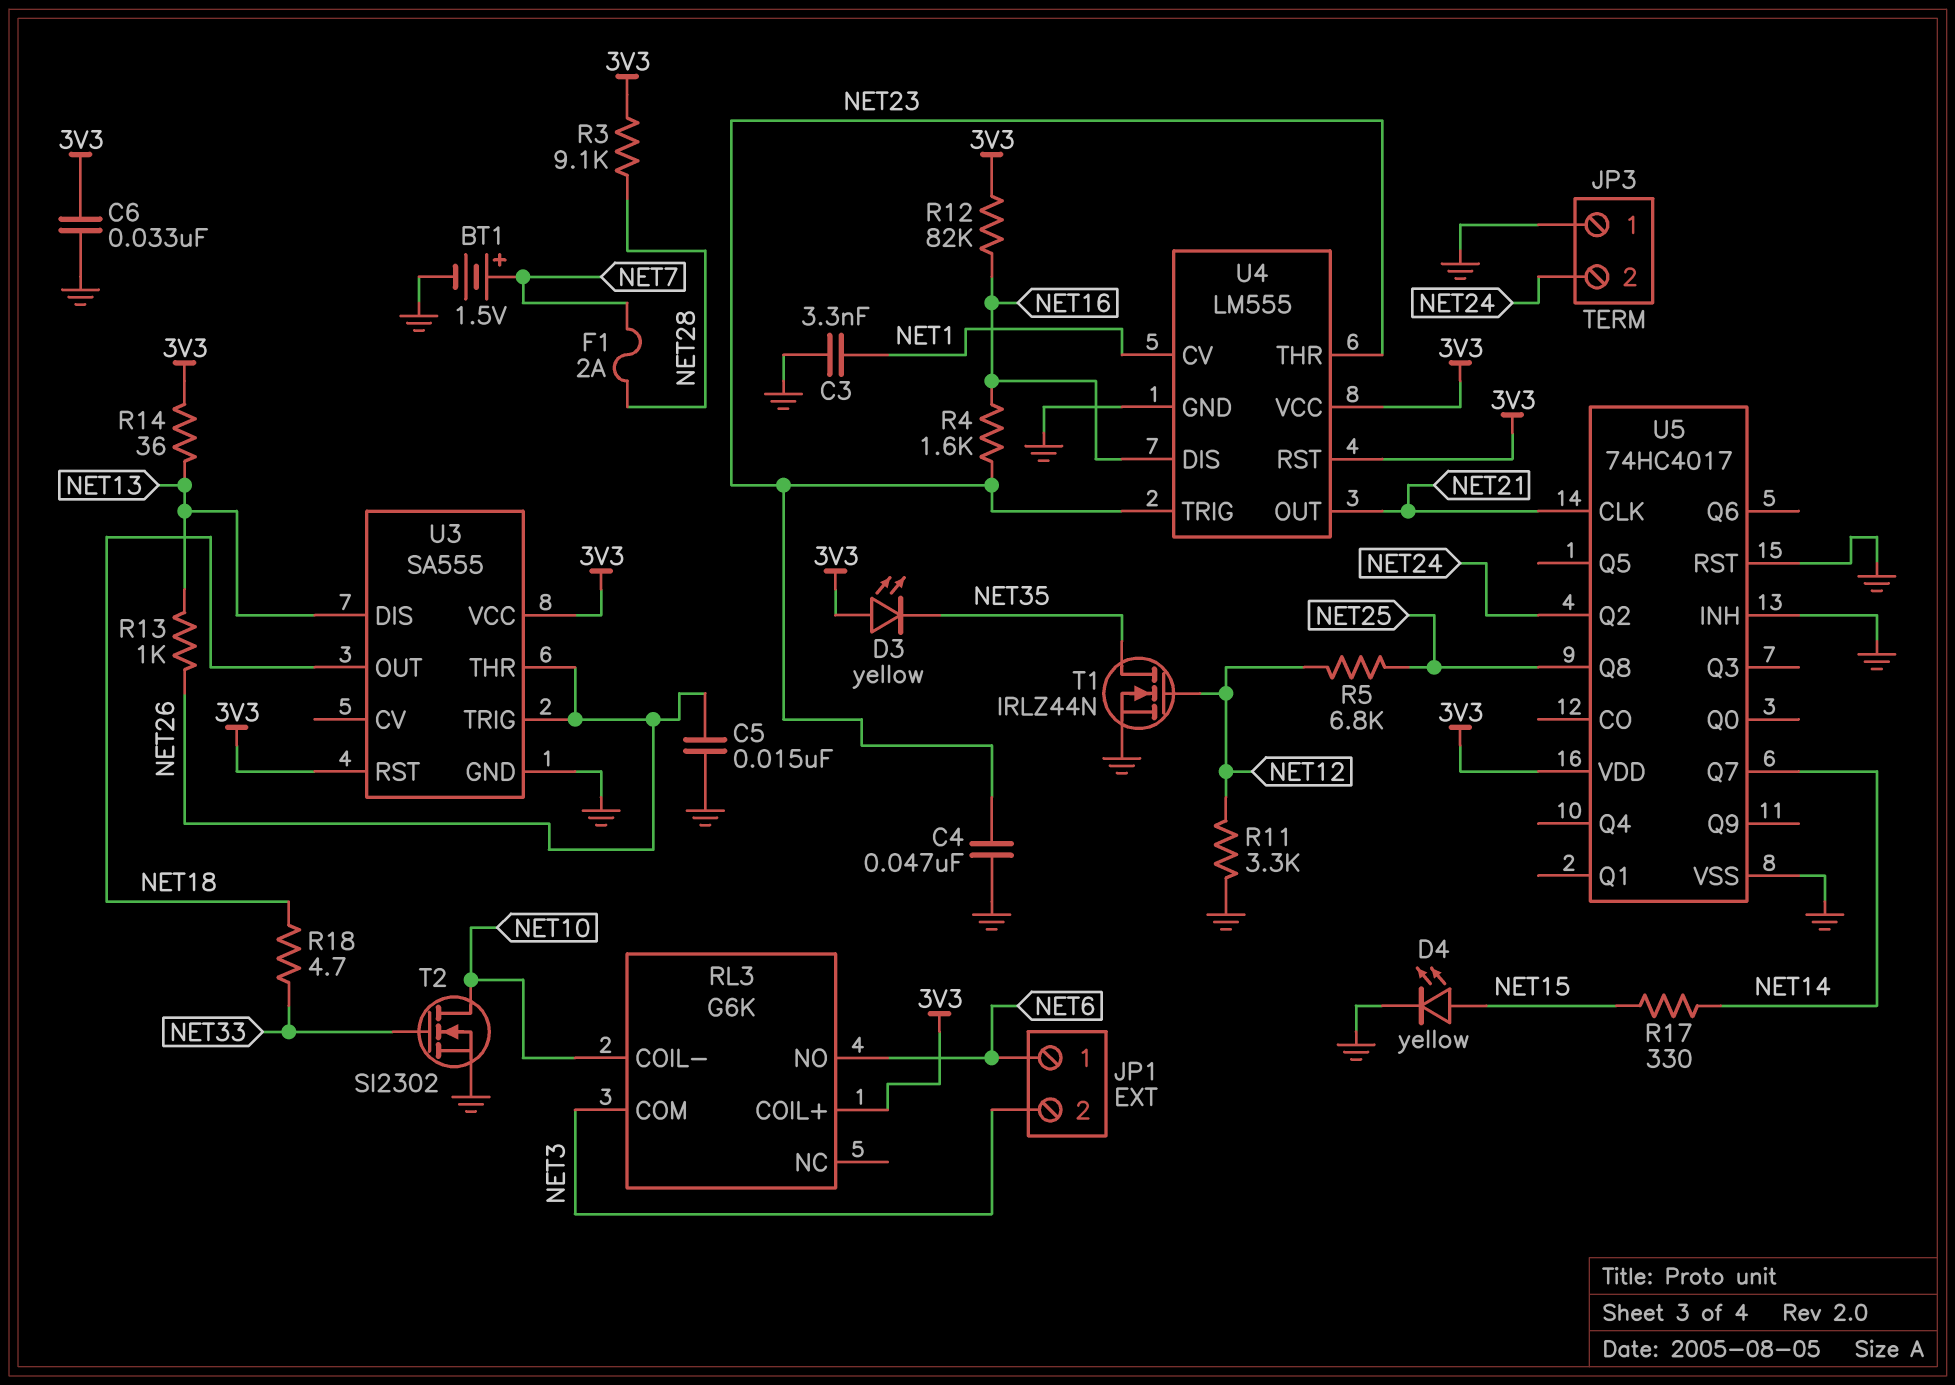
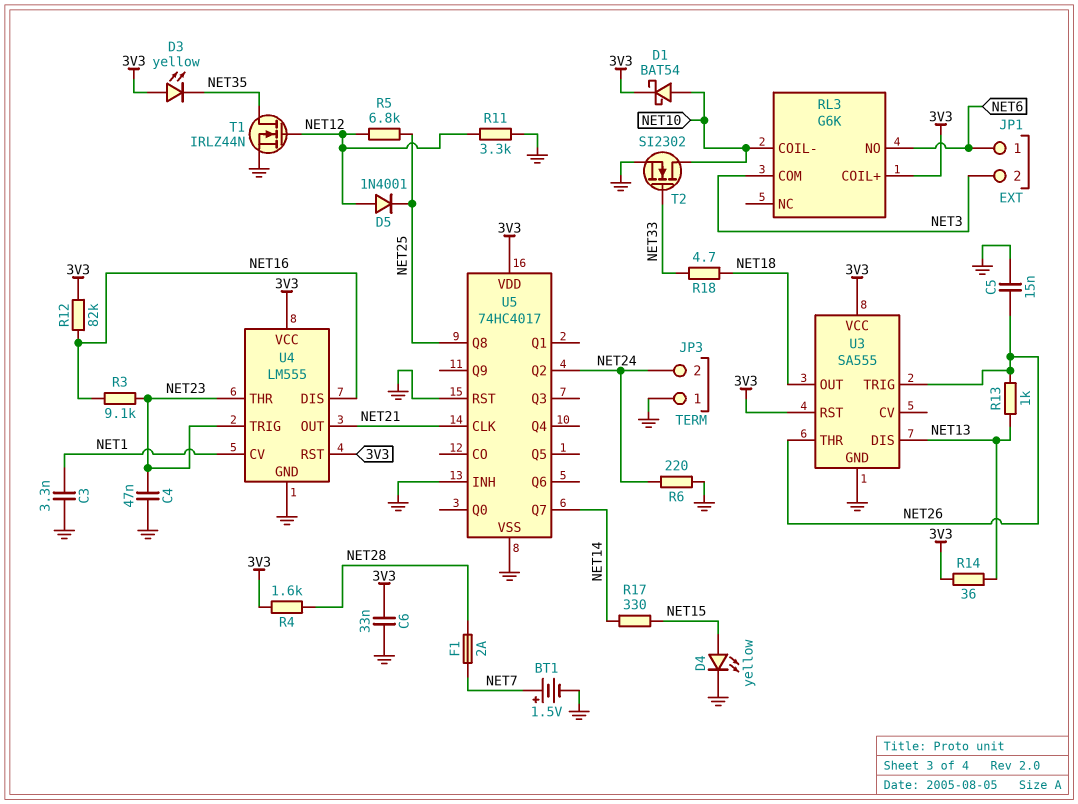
D1: none -> schottky BAT54 (A NET10, K 3V3)
D5: none -> diode 1N4001 (A NET12, K NET25)
R3: 9.1k (3V3, NET28) -> 9.1k (NET16, NET23)
R4: 1.6k (NET16, NET23) -> 1.6k (3V3, NET28)
R6: none -> 220 (GND, NET24)

